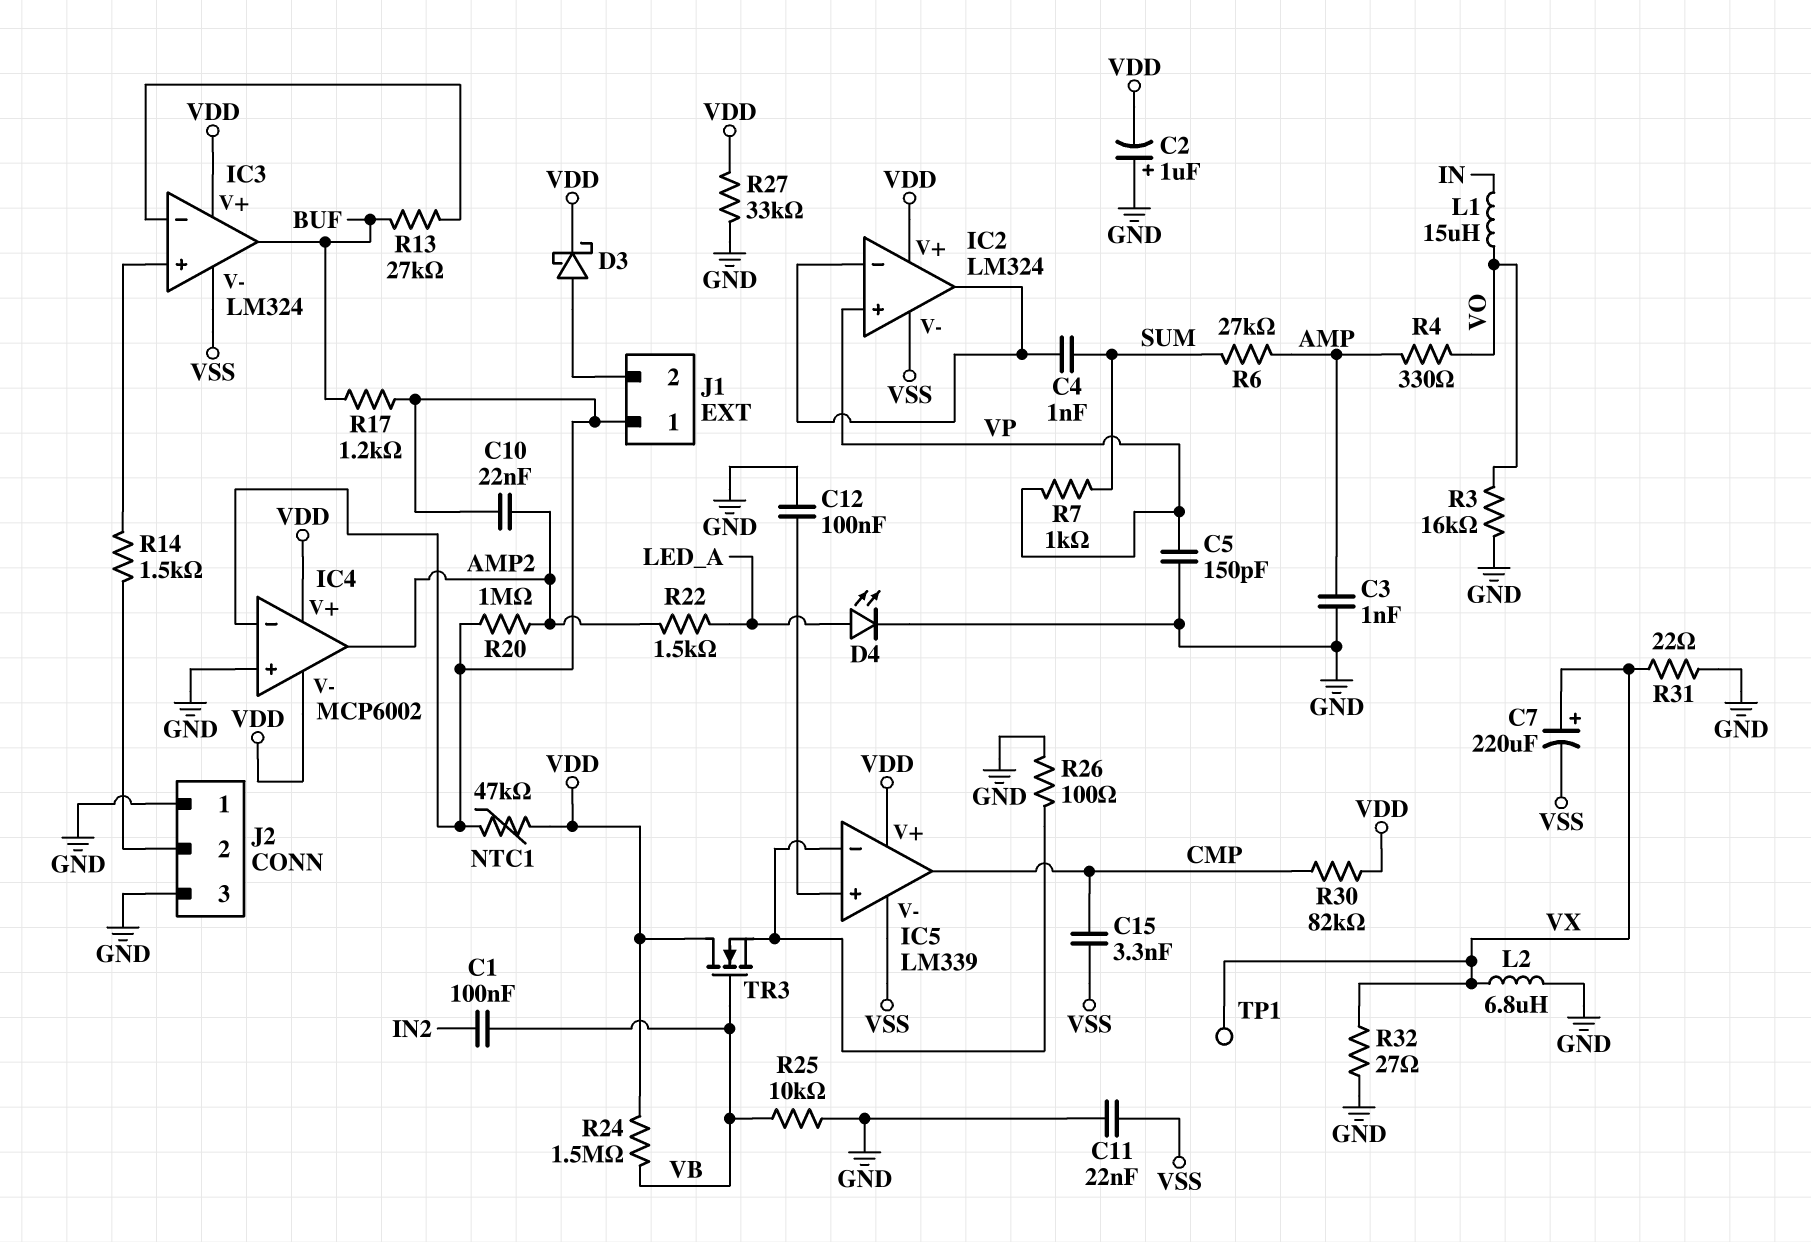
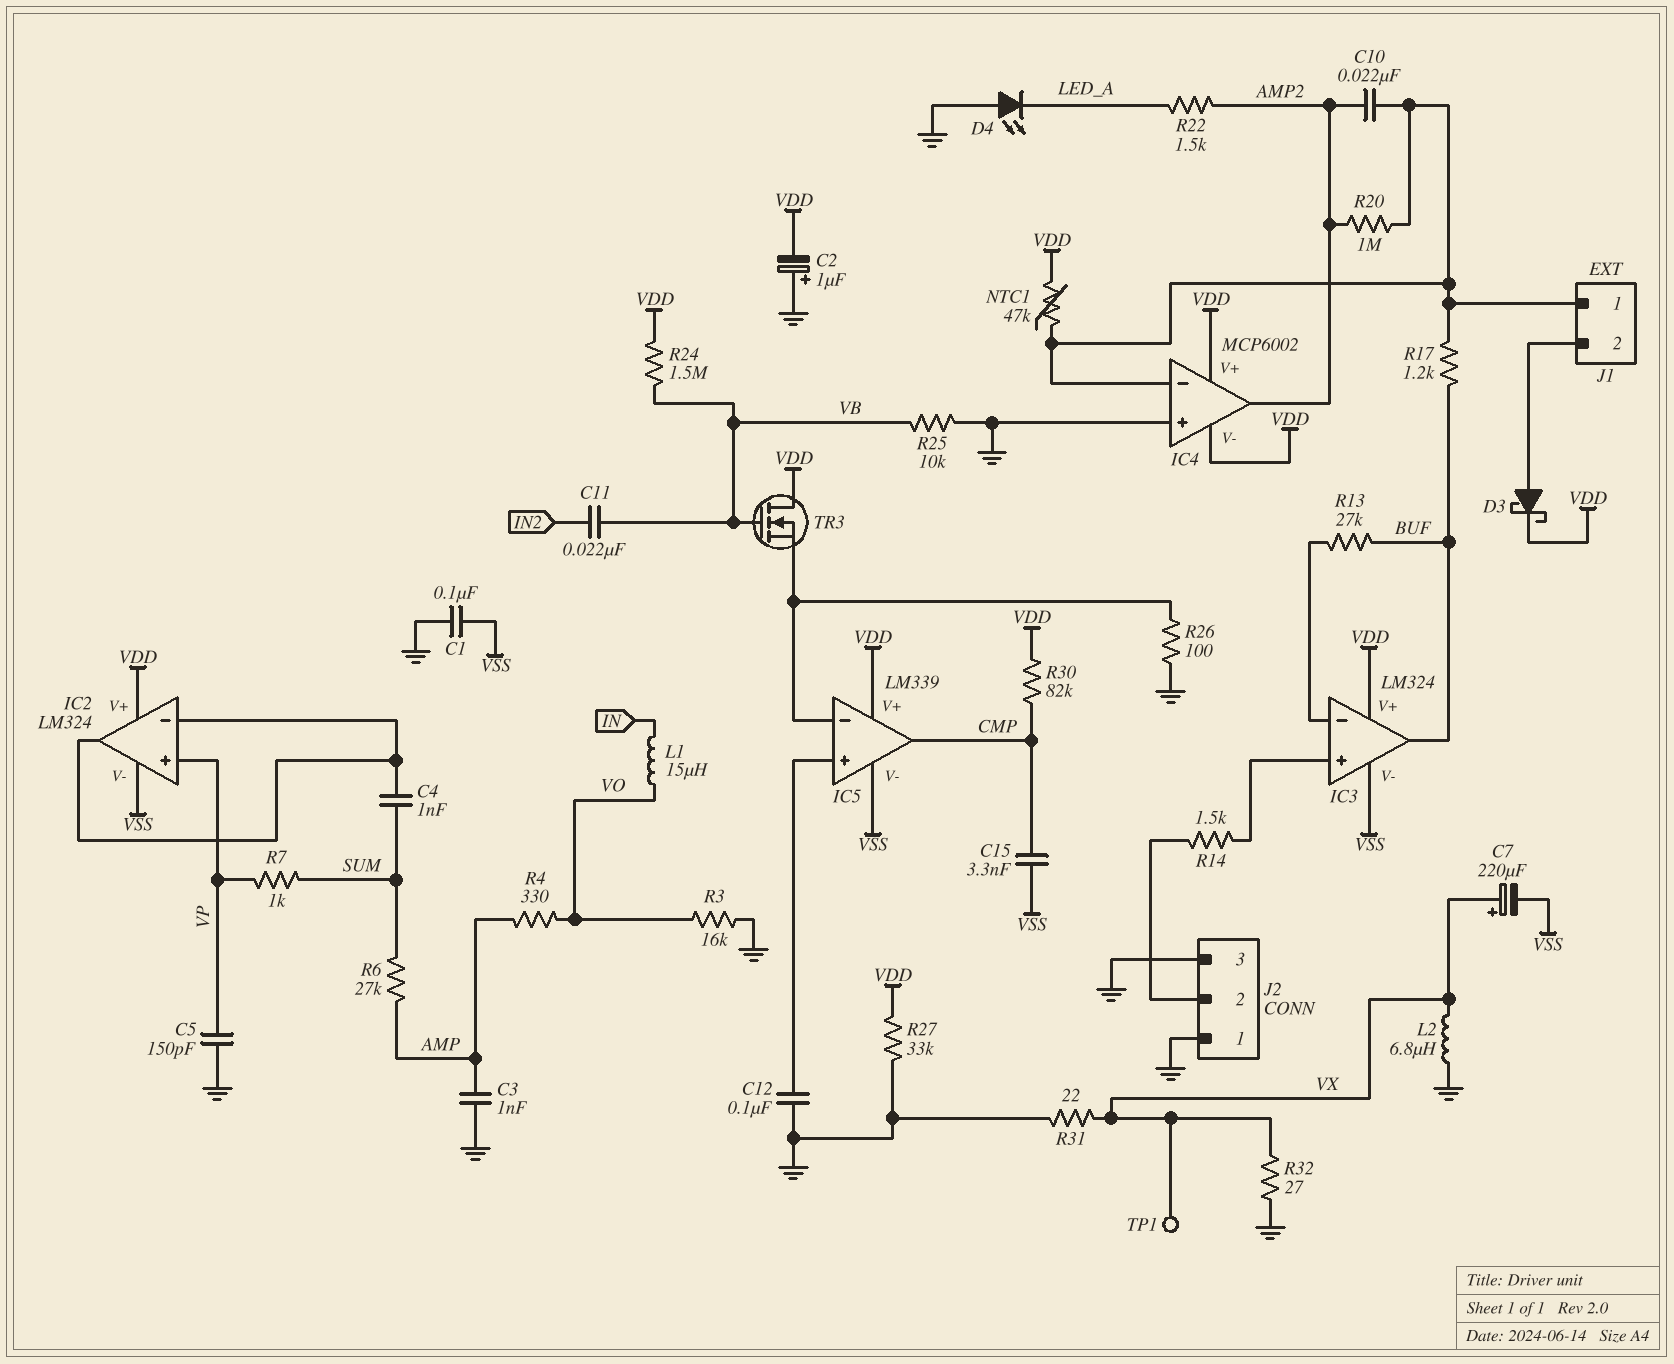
C1: 100nF (IN2, VB) -> 100nF (GND, VSS)
C11: 22nF (GND, VSS) -> 22nF (IN2, VB)
D4: LED (A LED_A, K GND) -> LED (A GND, K LED_A)

